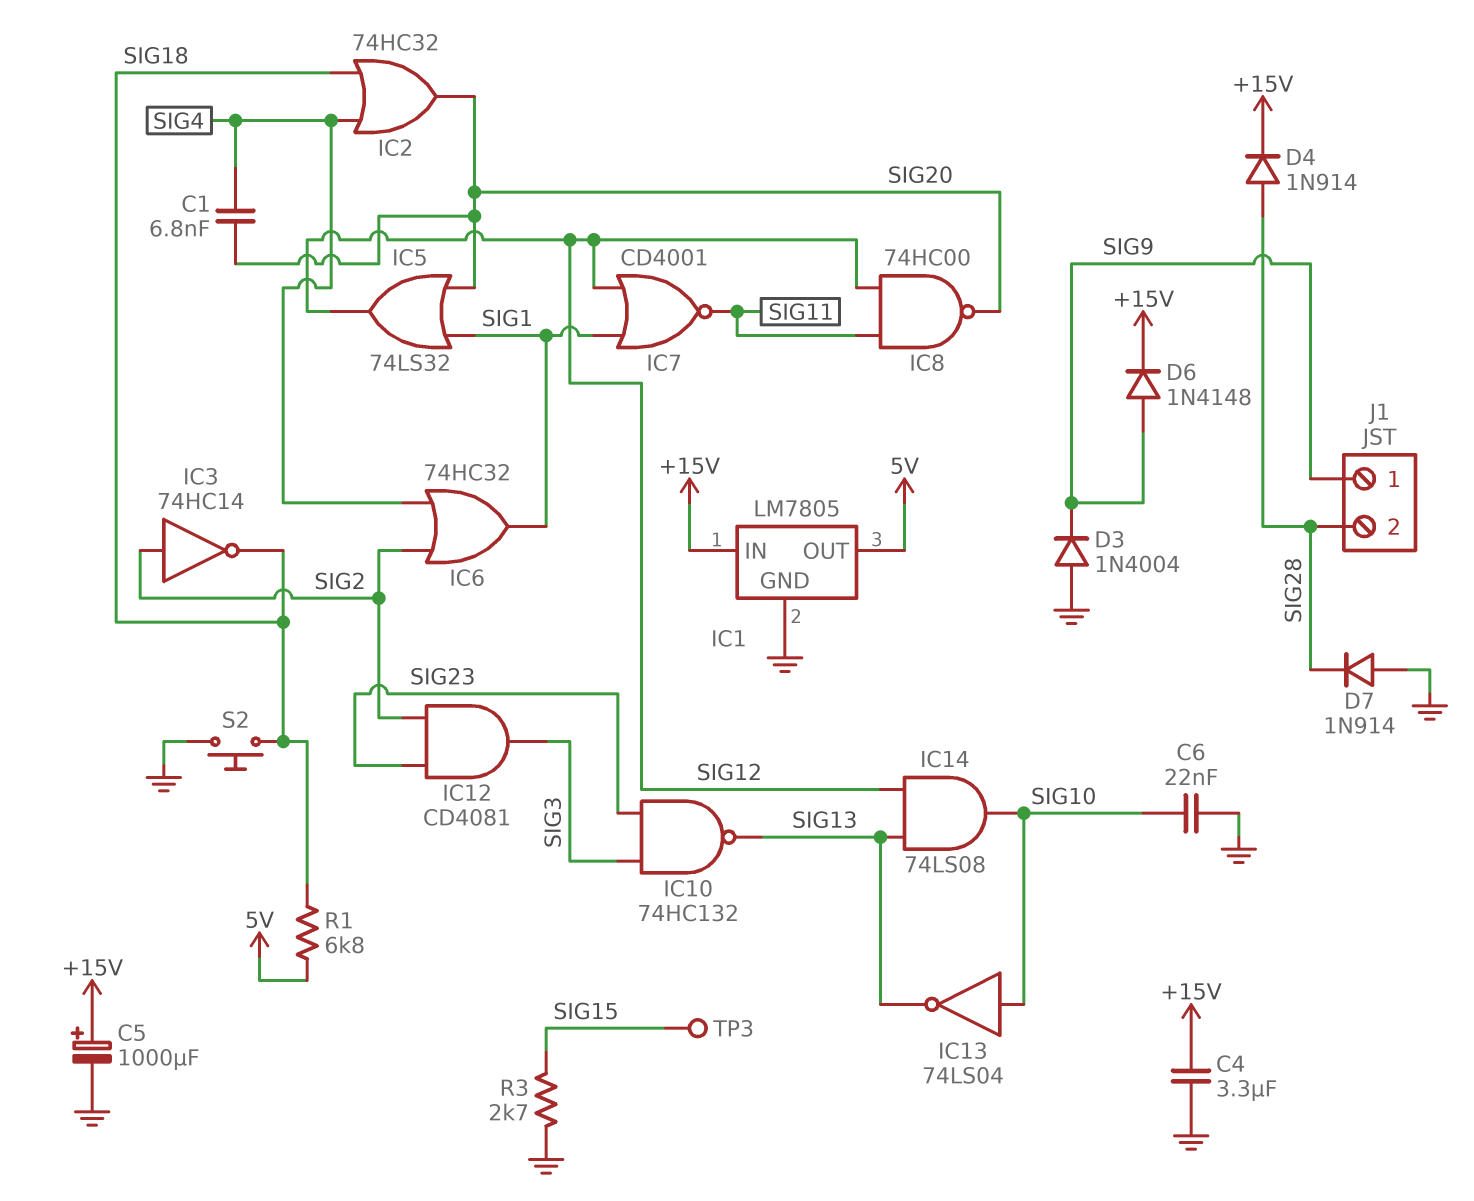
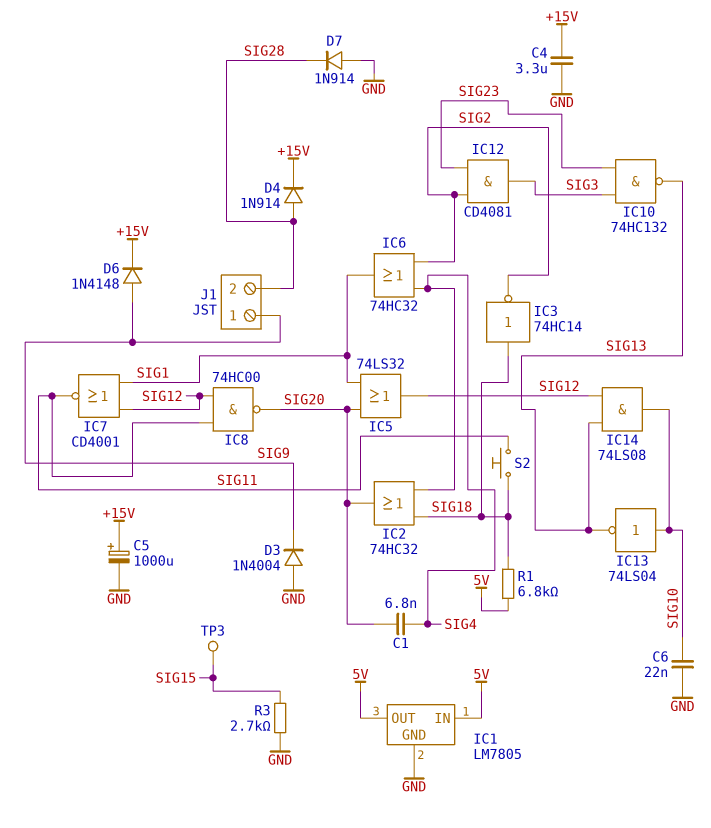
IC1 pin IN: +15V -> 5V
IC3: NOT 74HC14 (in SIG2, out SIG18) -> NOT 74HC14 (in SIG18, out SIG2)
S2: button (GND, SIG18) -> button (SIG11, SIG18)

